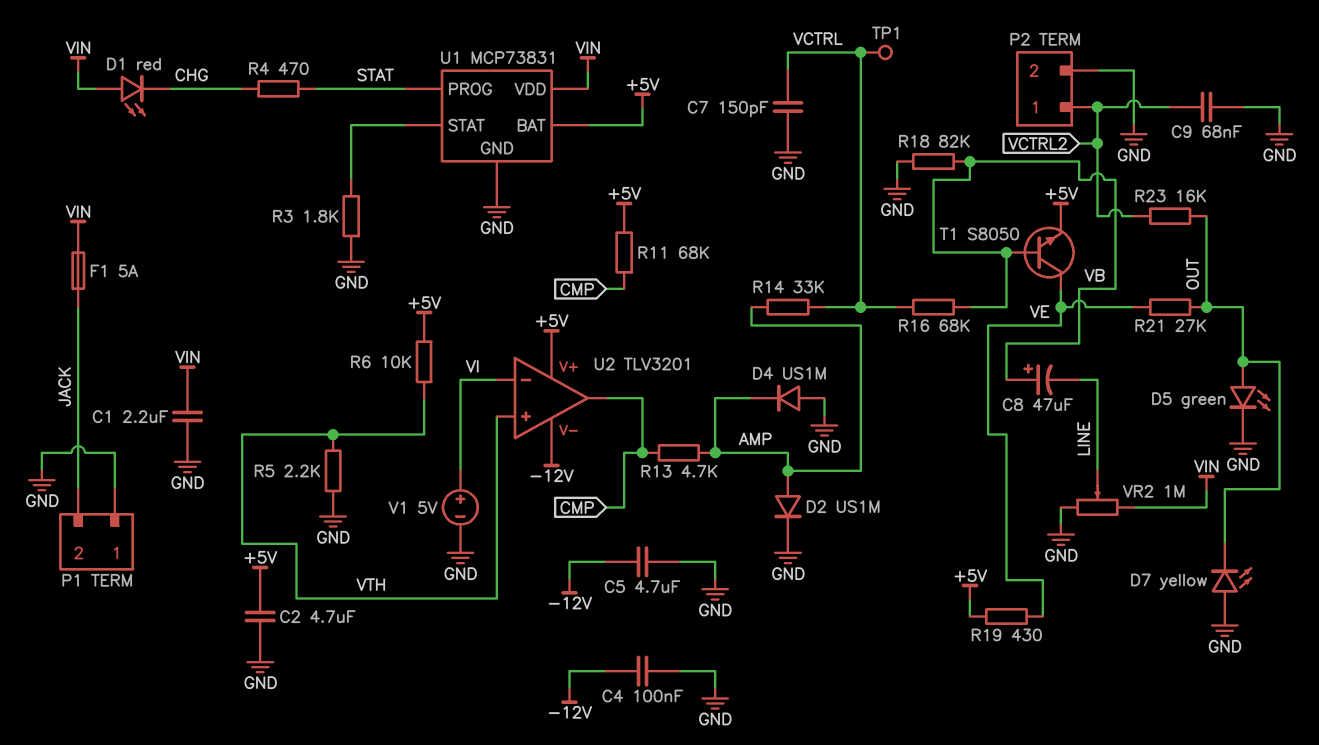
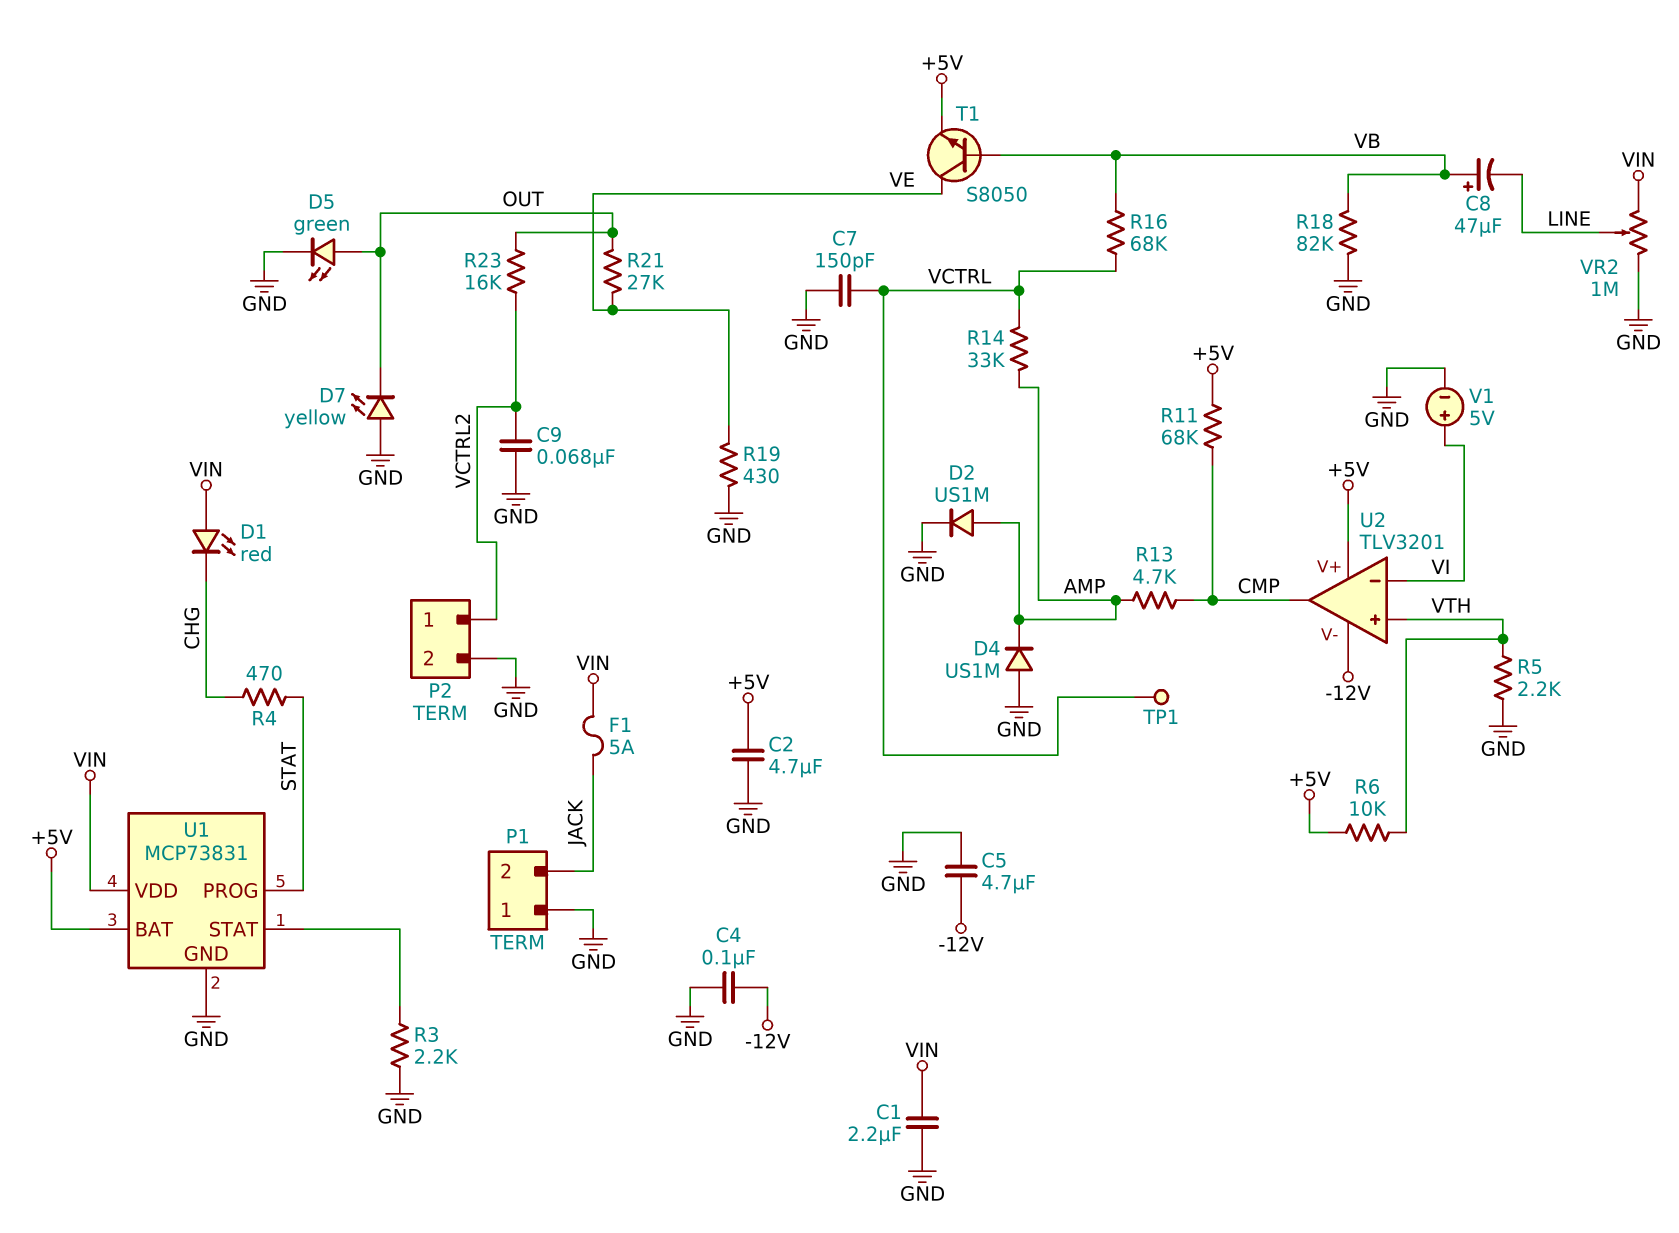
R3: 1.8k (GND, U1/STAT) -> 2.2k (GND, U1/STAT)
R19: 430 (+5V, VE) -> 430 (GND, VE)

